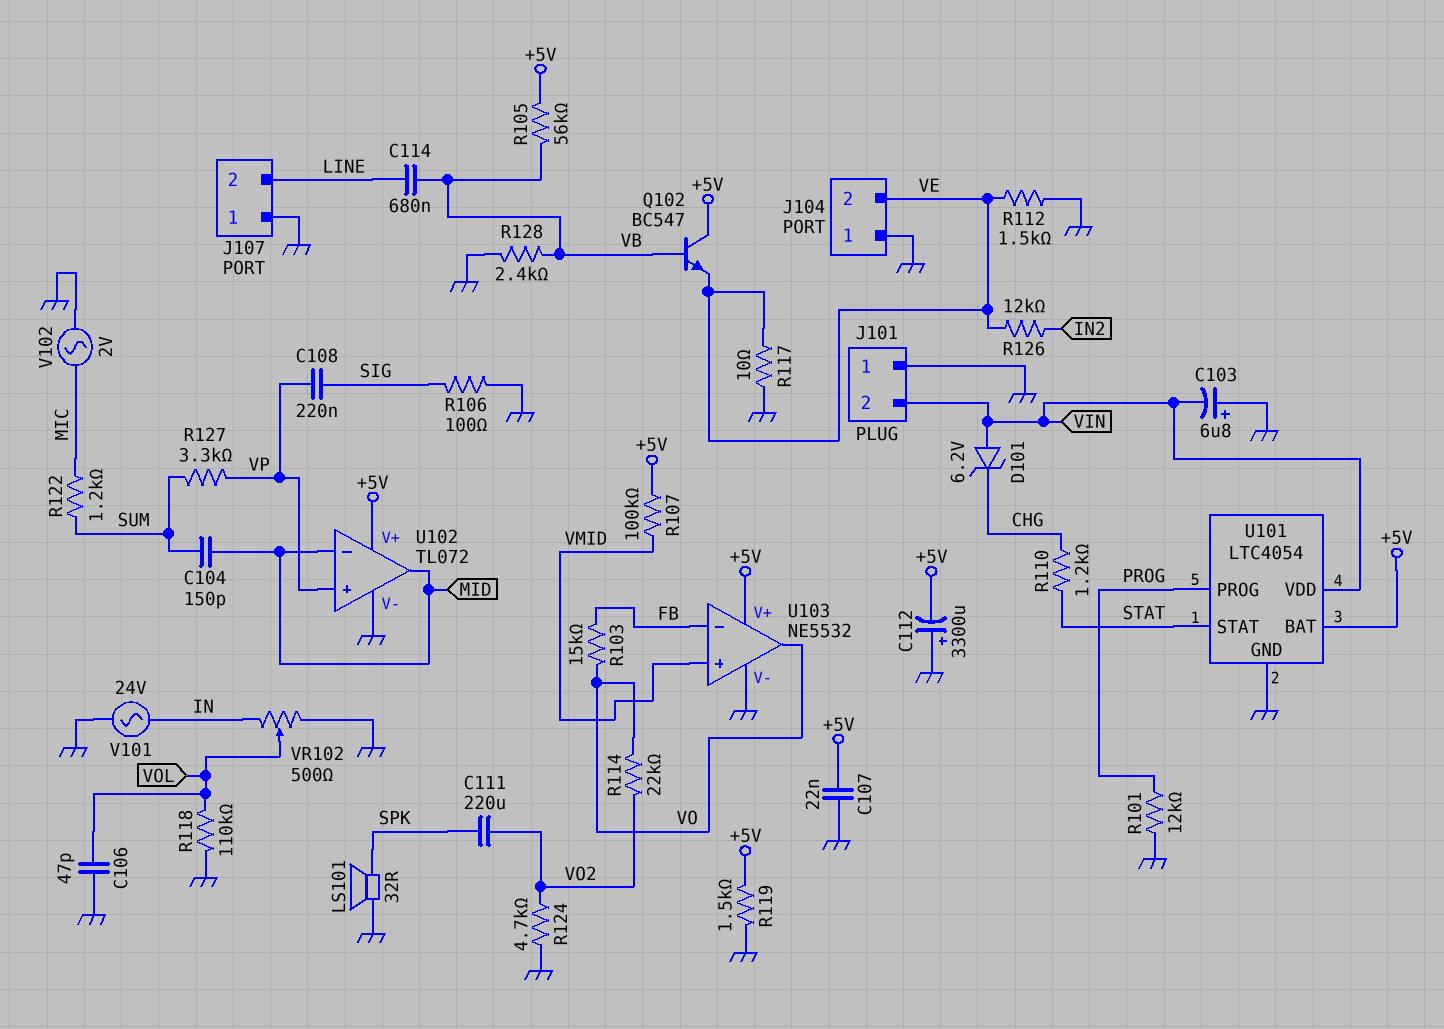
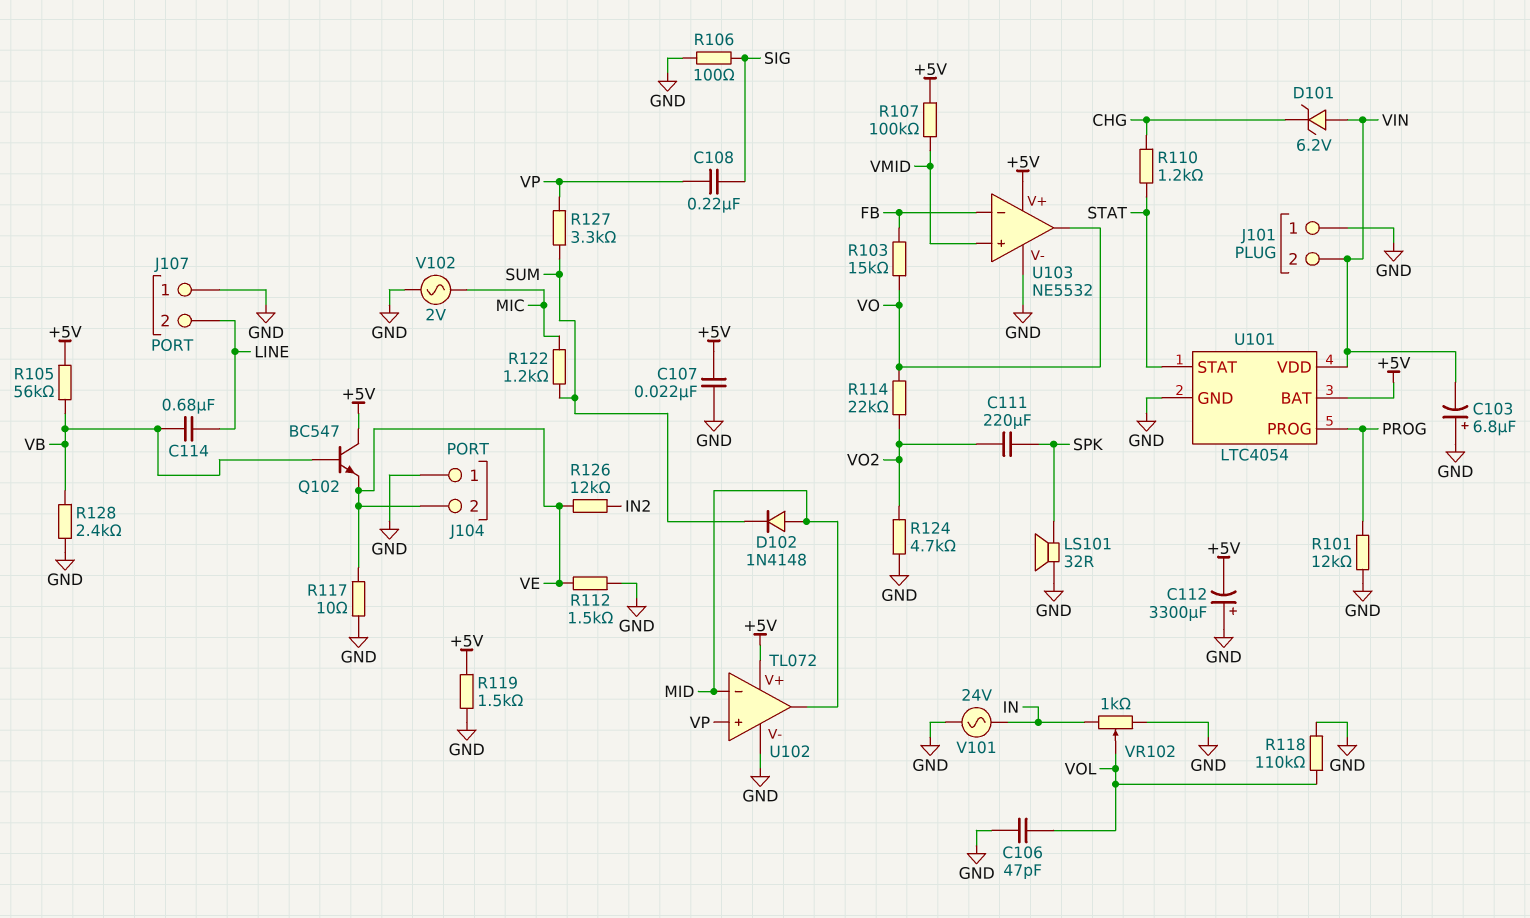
C104: 150pF (MID, SUM) -> none
D102: none -> diode 1N4148 (A MID, K SUM)
VR102: 500 (GND, IN, wiper VOL) -> 1k (GND, IN, wiper VOL)

